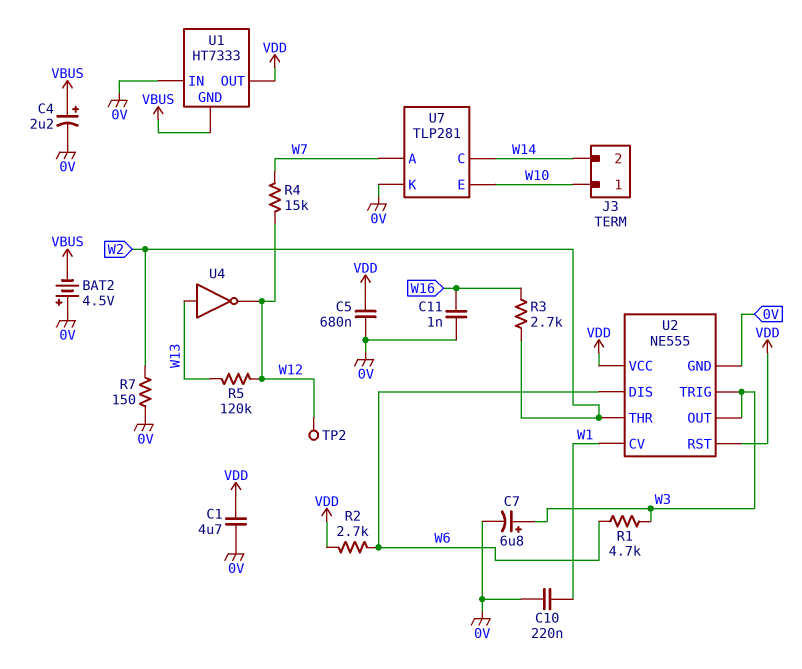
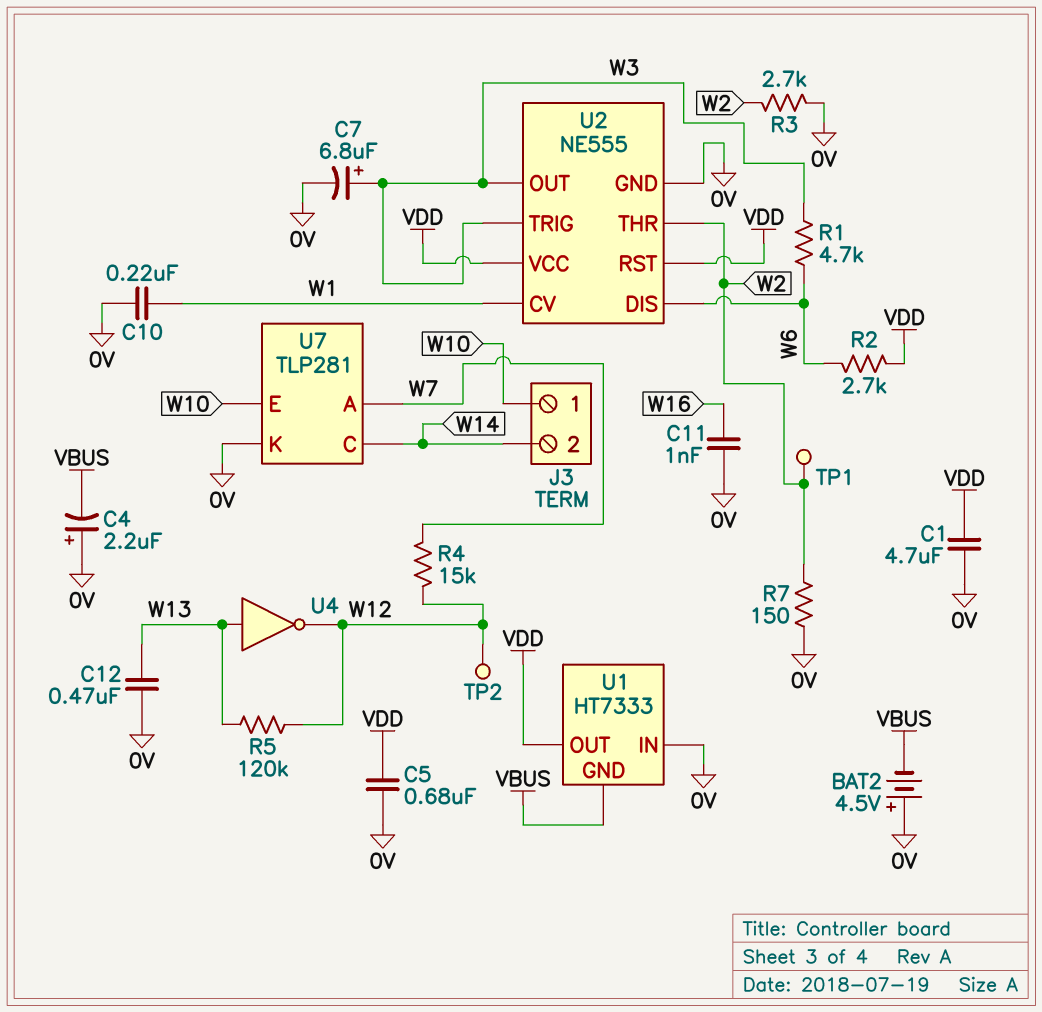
C4: 2.2uF (plus VBUS, minus 0V) -> 2.2uF (plus 0V, minus VBUS)
C12: none -> 470nF (0V, W13)
R3: 2.7k (W2, W16) -> 2.7k (0V, W2)
TP1: none -> test point (W2)

